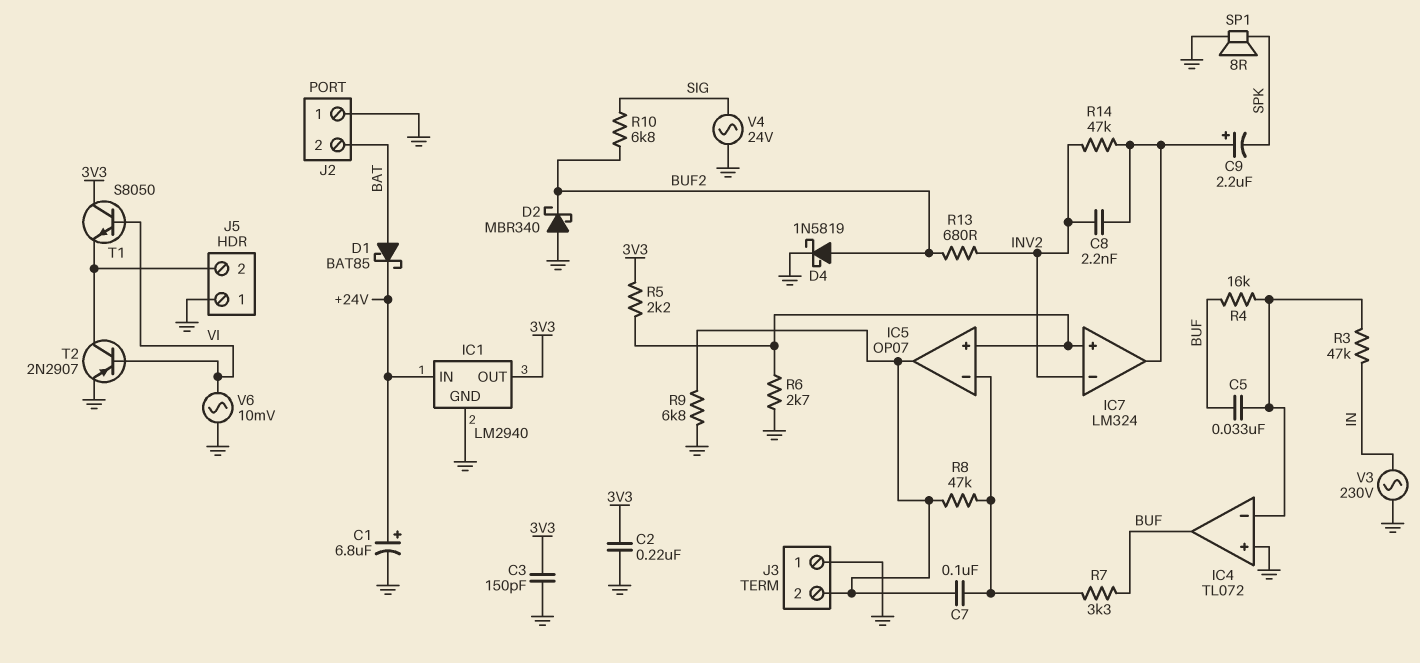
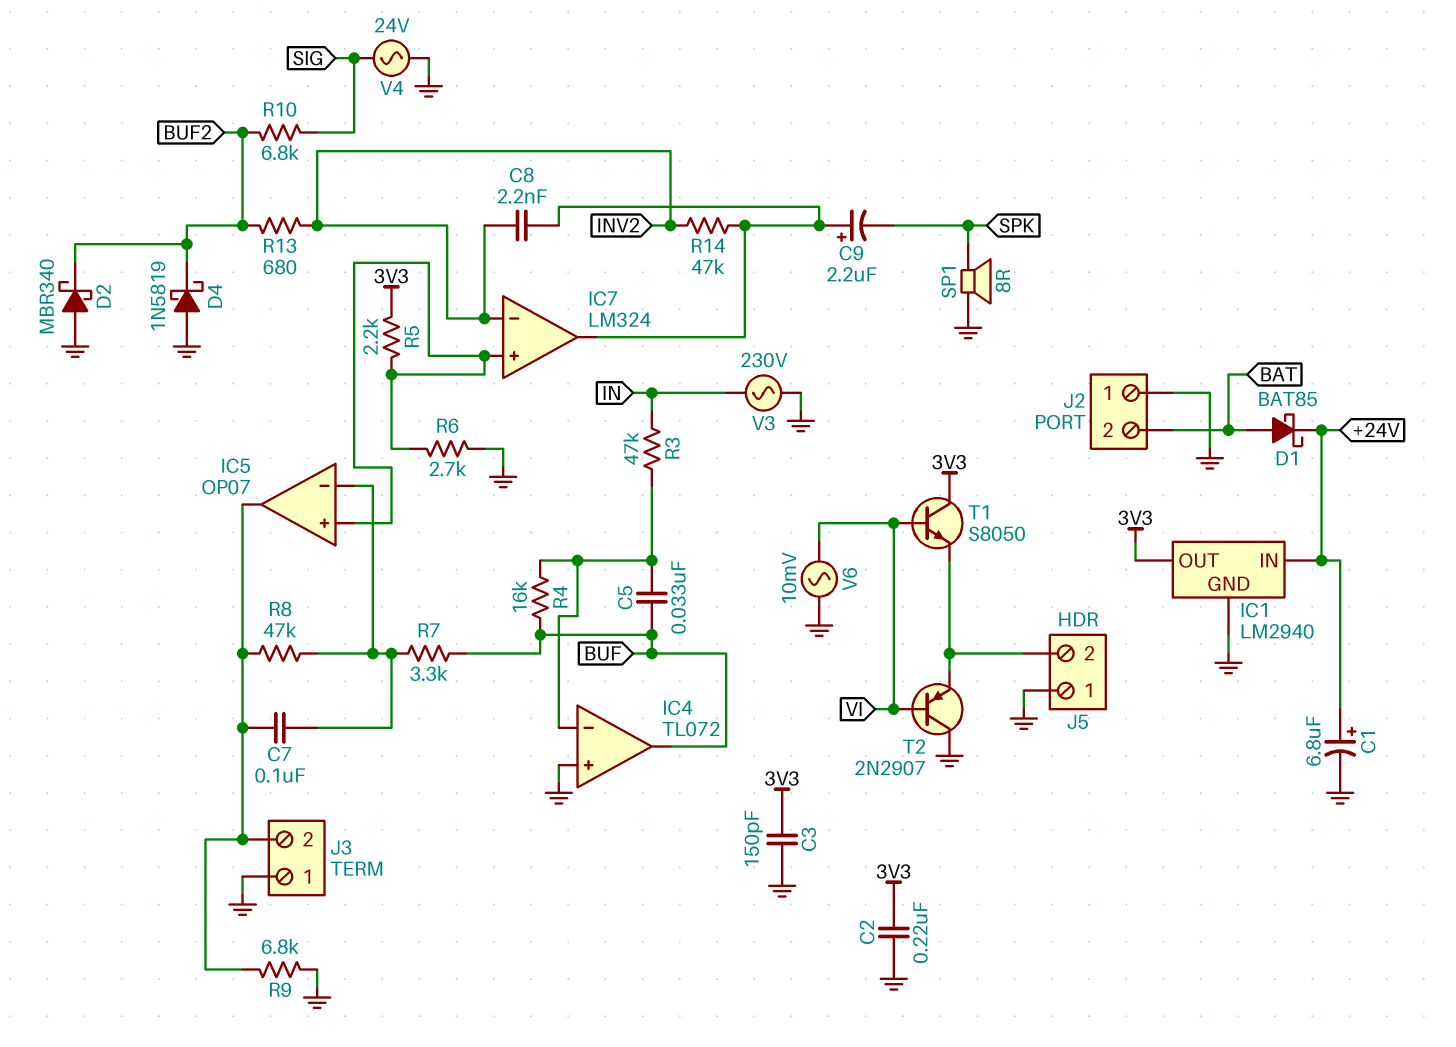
D4: schottky 1N5819 (A BUF2, K GND) -> schottky 1N5819 (A GND, K BUF2)
T2: PNP 2N2907 (B VI, C J5/2, E GND) -> PNP 2N2907 (B VI, C GND, E J5/2)

